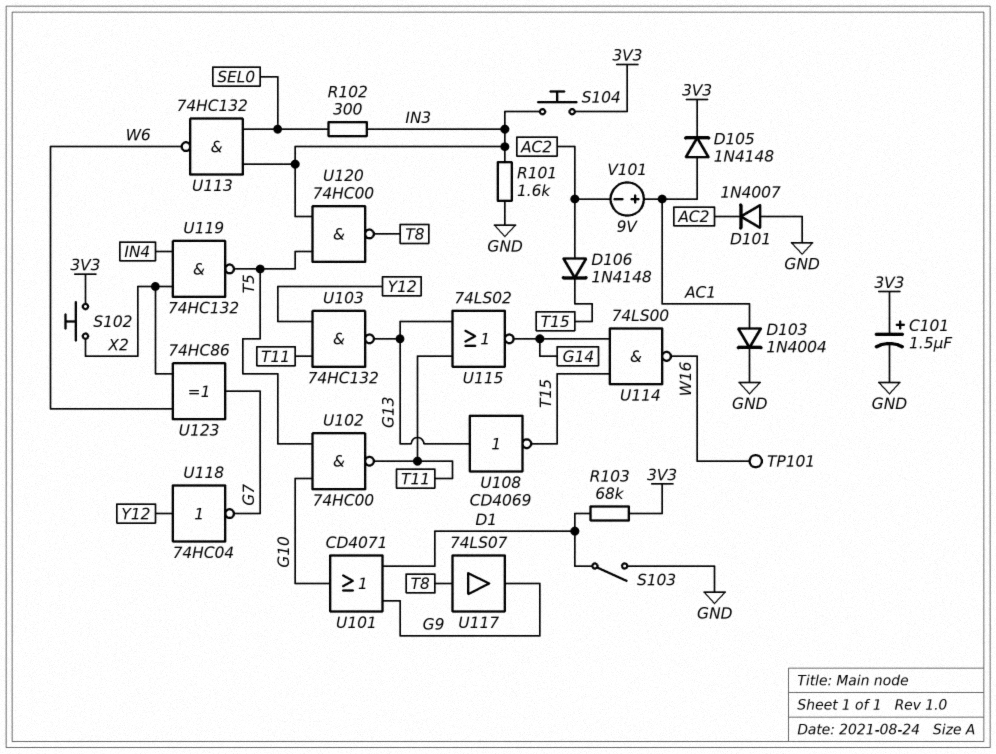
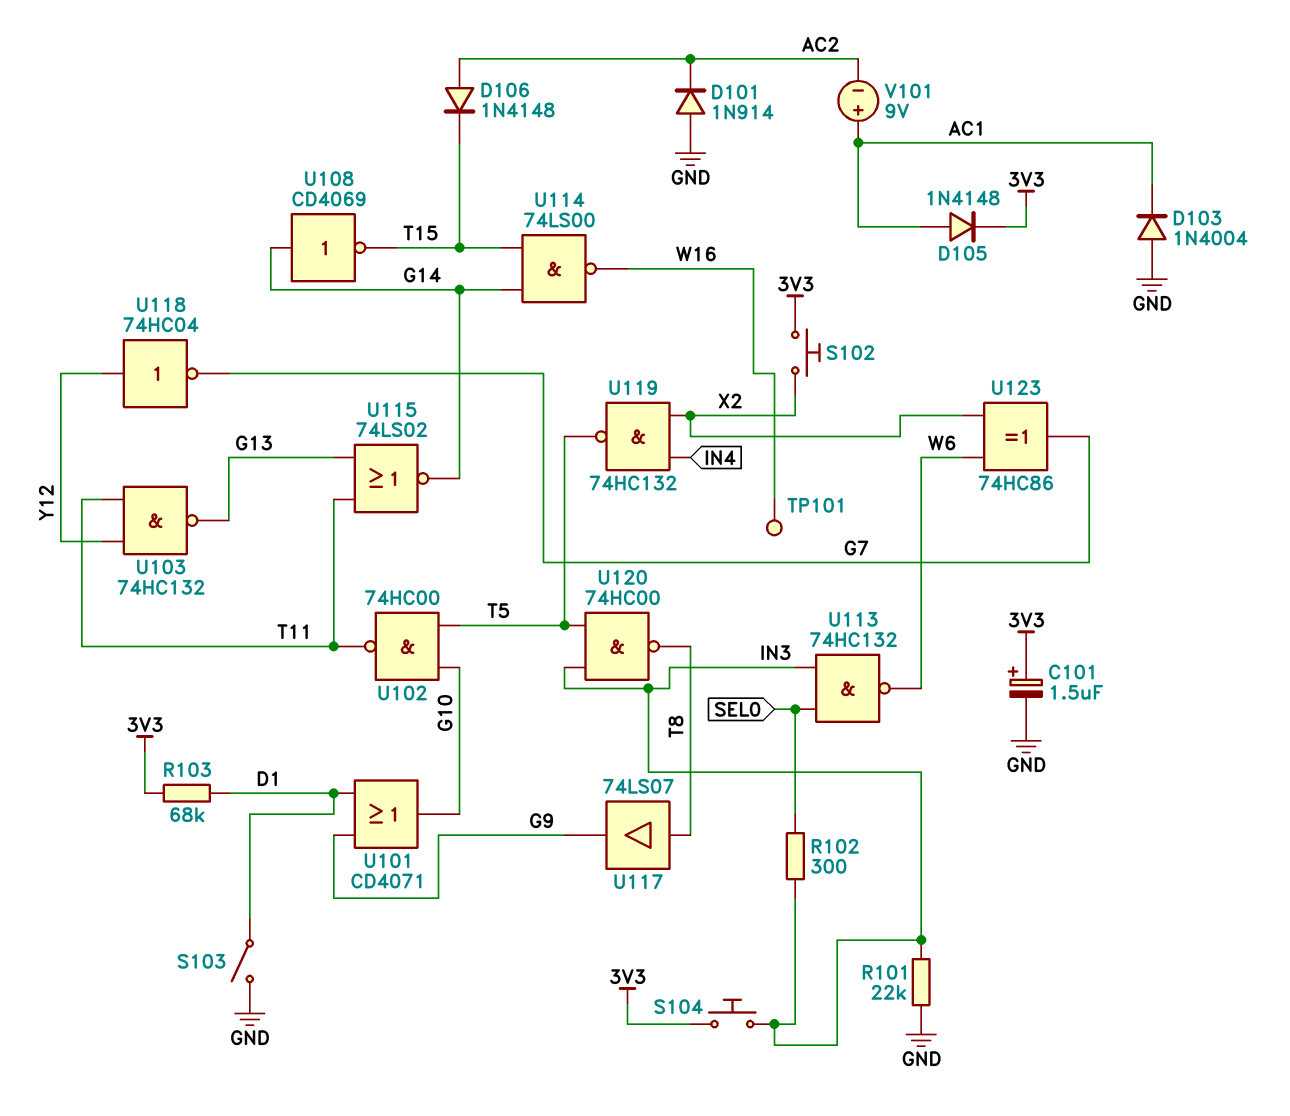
D101: diode 1N4007 (A GND, K AC2) -> diode 1N914 (A GND, K AC2)
D103: diode 1N4004 (A AC1, K GND) -> diode 1N4004 (A GND, K AC1)
R101: 1.6k (GND, IN3) -> 22k (GND, IN3)
U108: NOT CD4069 (in G13, out T15) -> NOT CD4069 (in G14, out T15)

